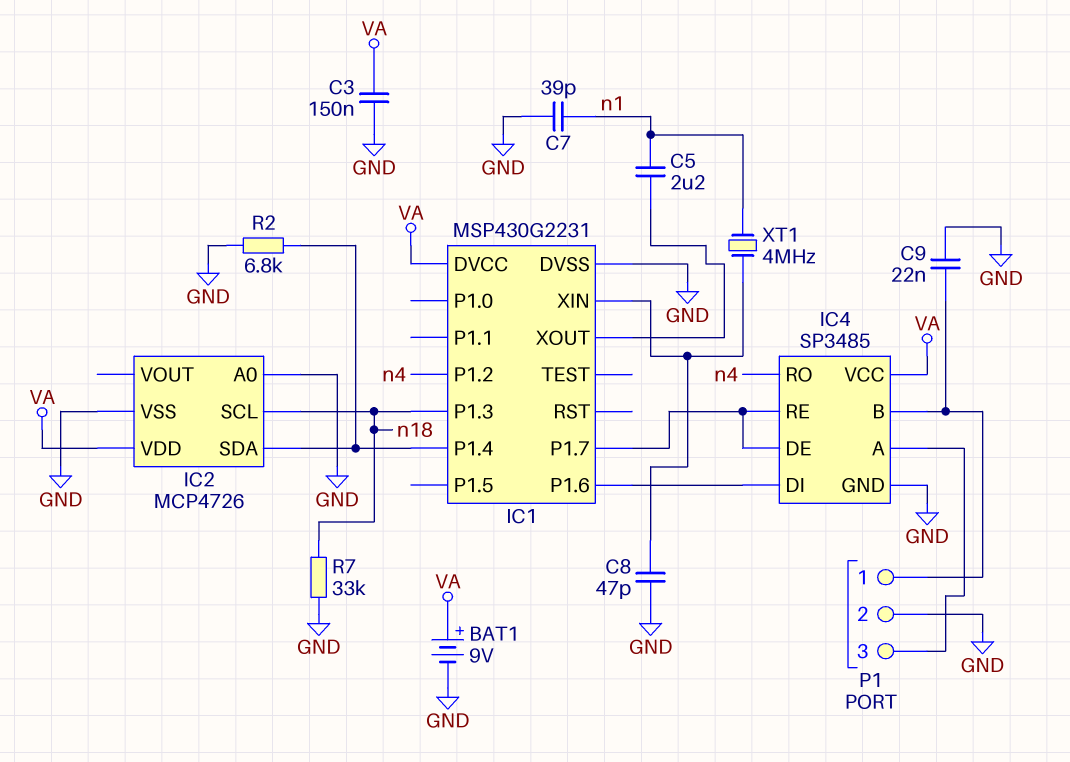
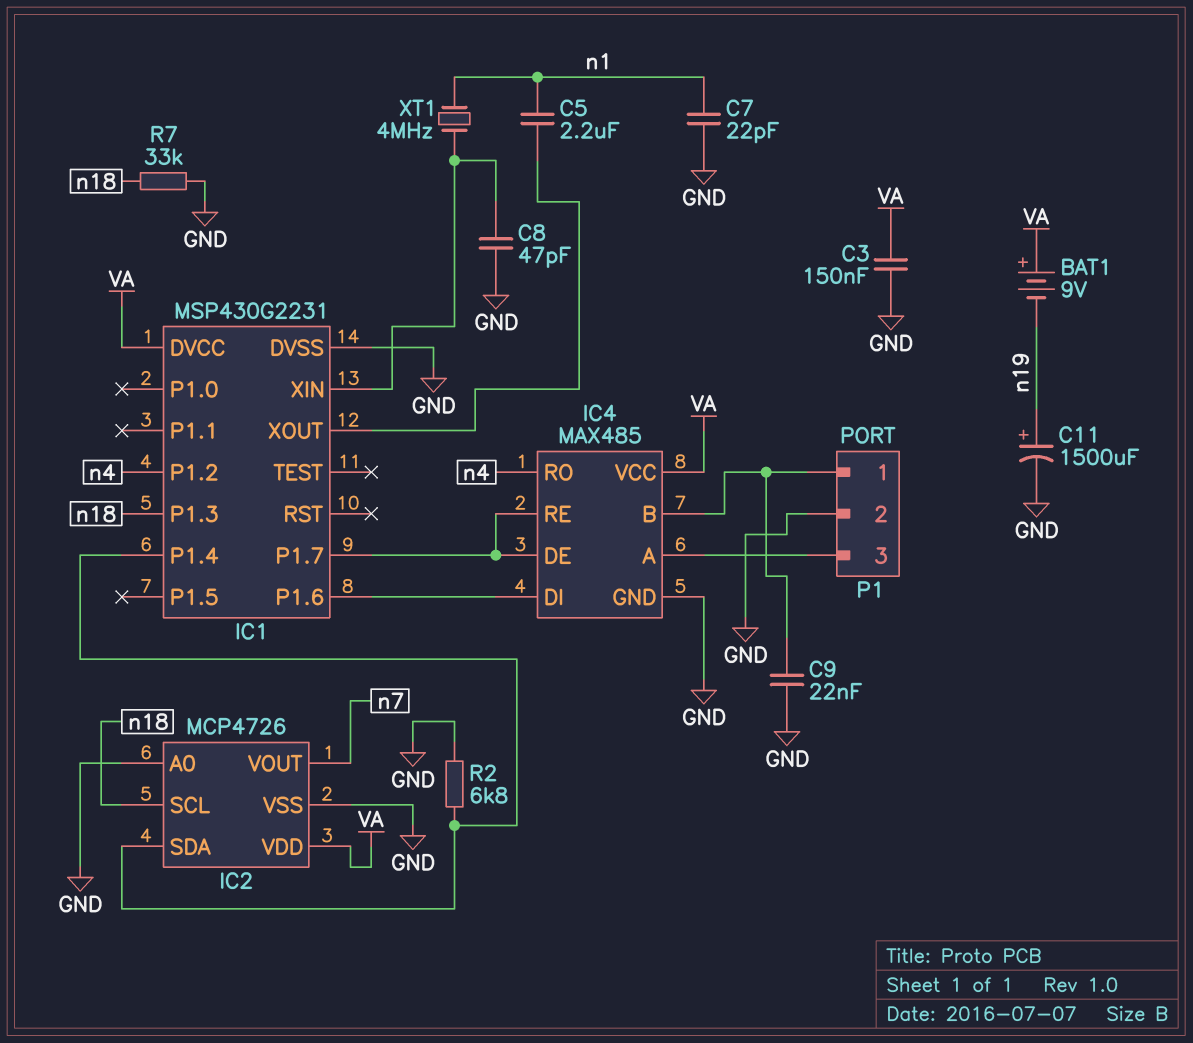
BAT1: 9V (plus VA, minus GND) -> 9V (plus VA, minus n19)
C7: 39pF (GND, n1) -> 22pF (GND, n1)
C11: none -> 1500uF (plus n19, minus GND)
IC2 pin VOUT: none -> n7
IC4: SP3485 -> MAX485

